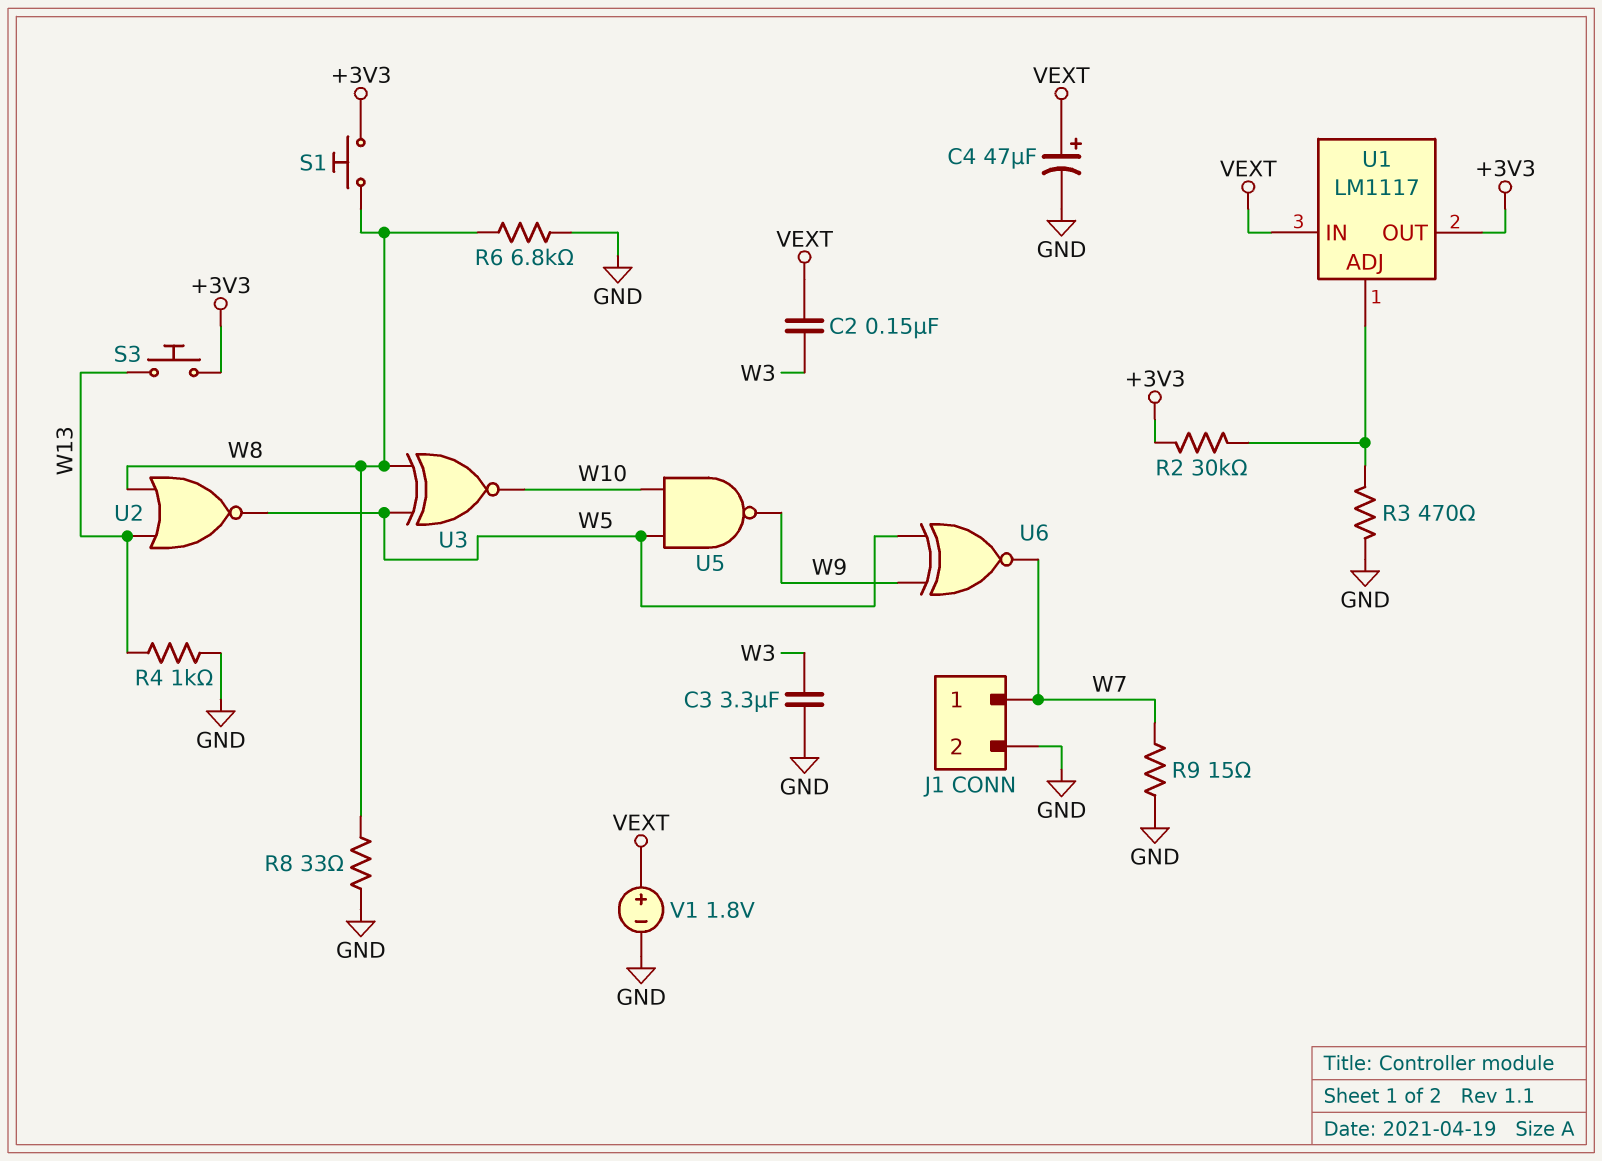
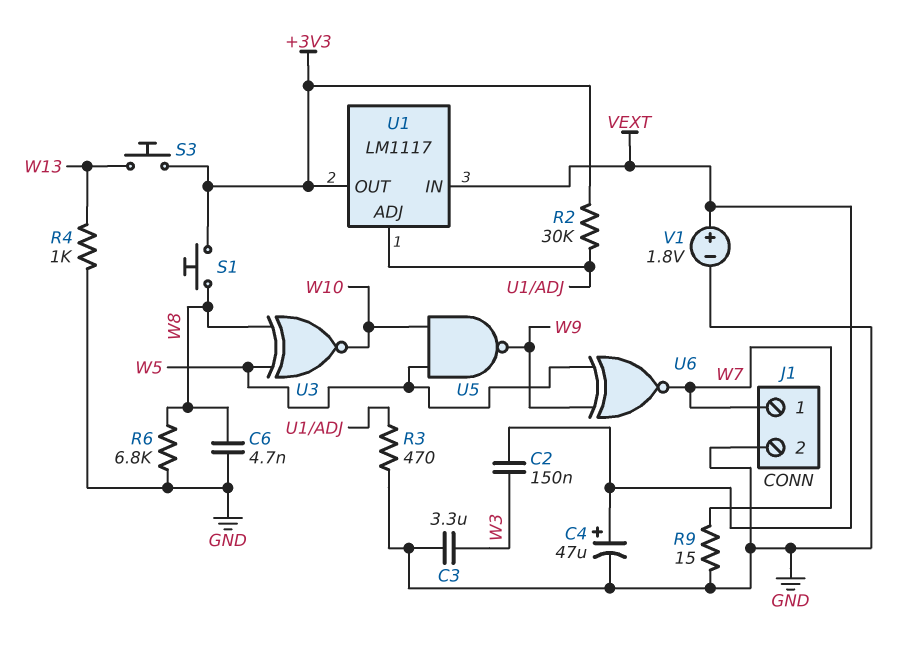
C6: none -> 4.7nF (GND, W8)
R8: 33 (GND, W8) -> none
U2: NOR (in W8, in W13, out W5) -> none

